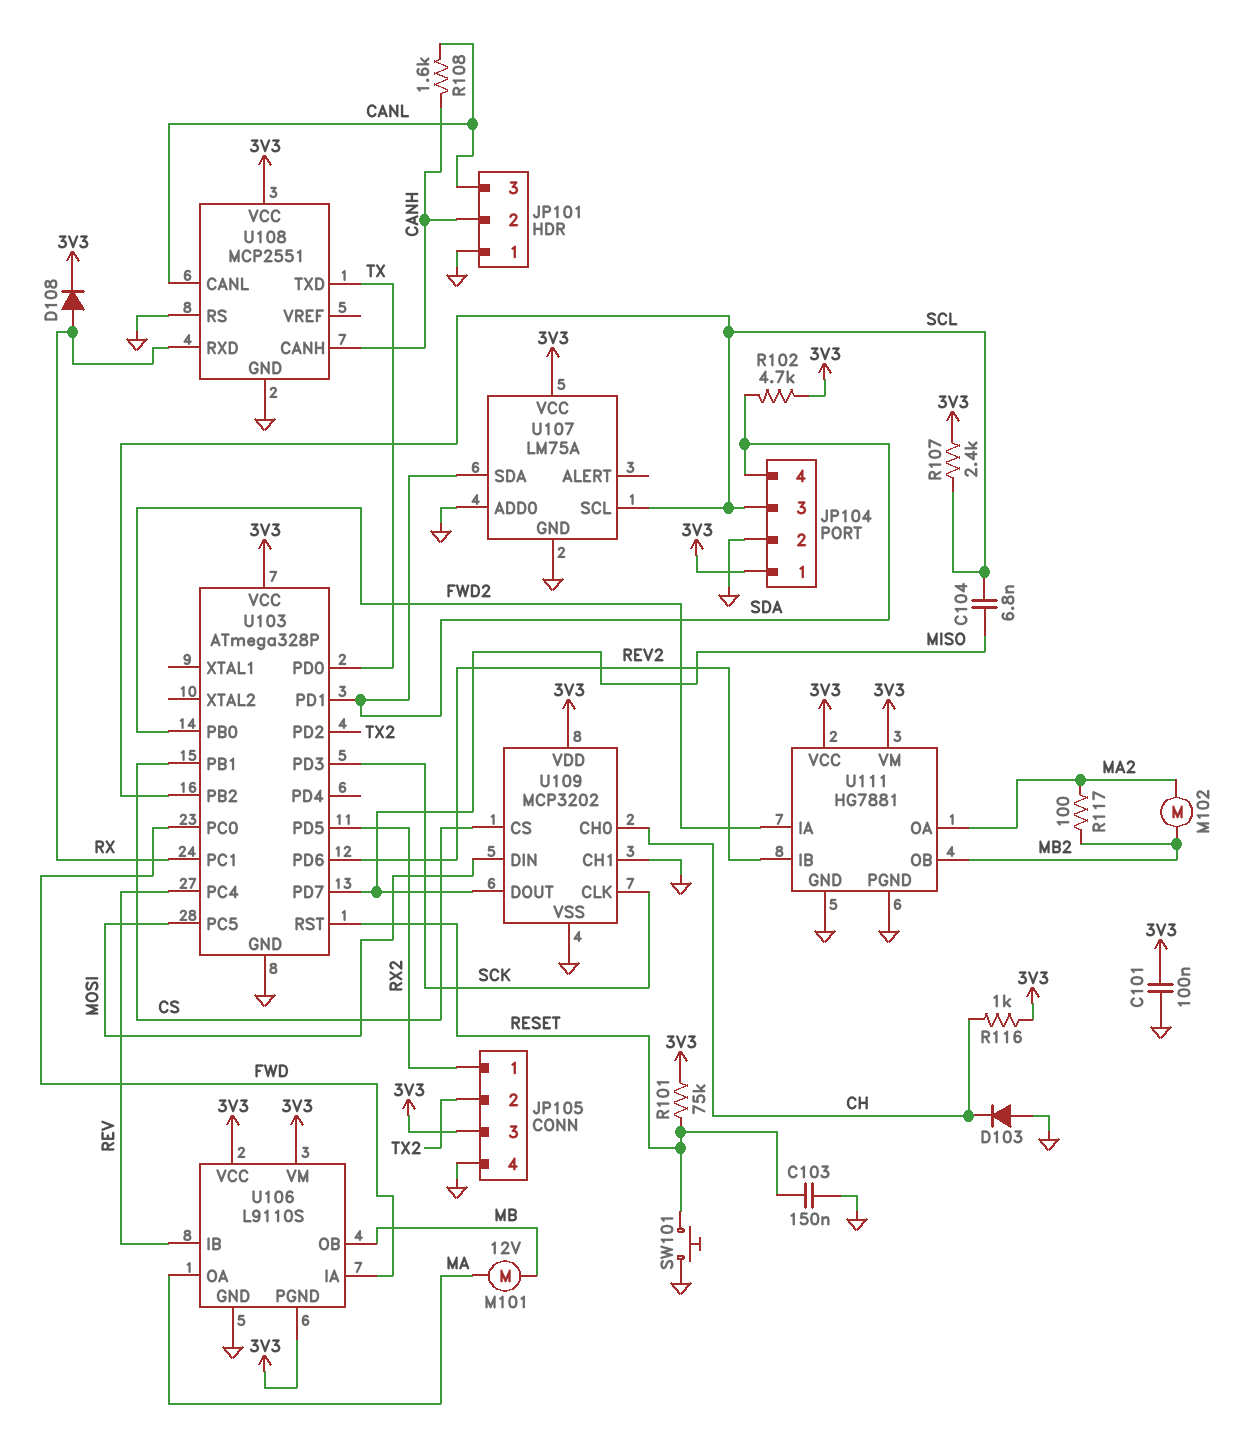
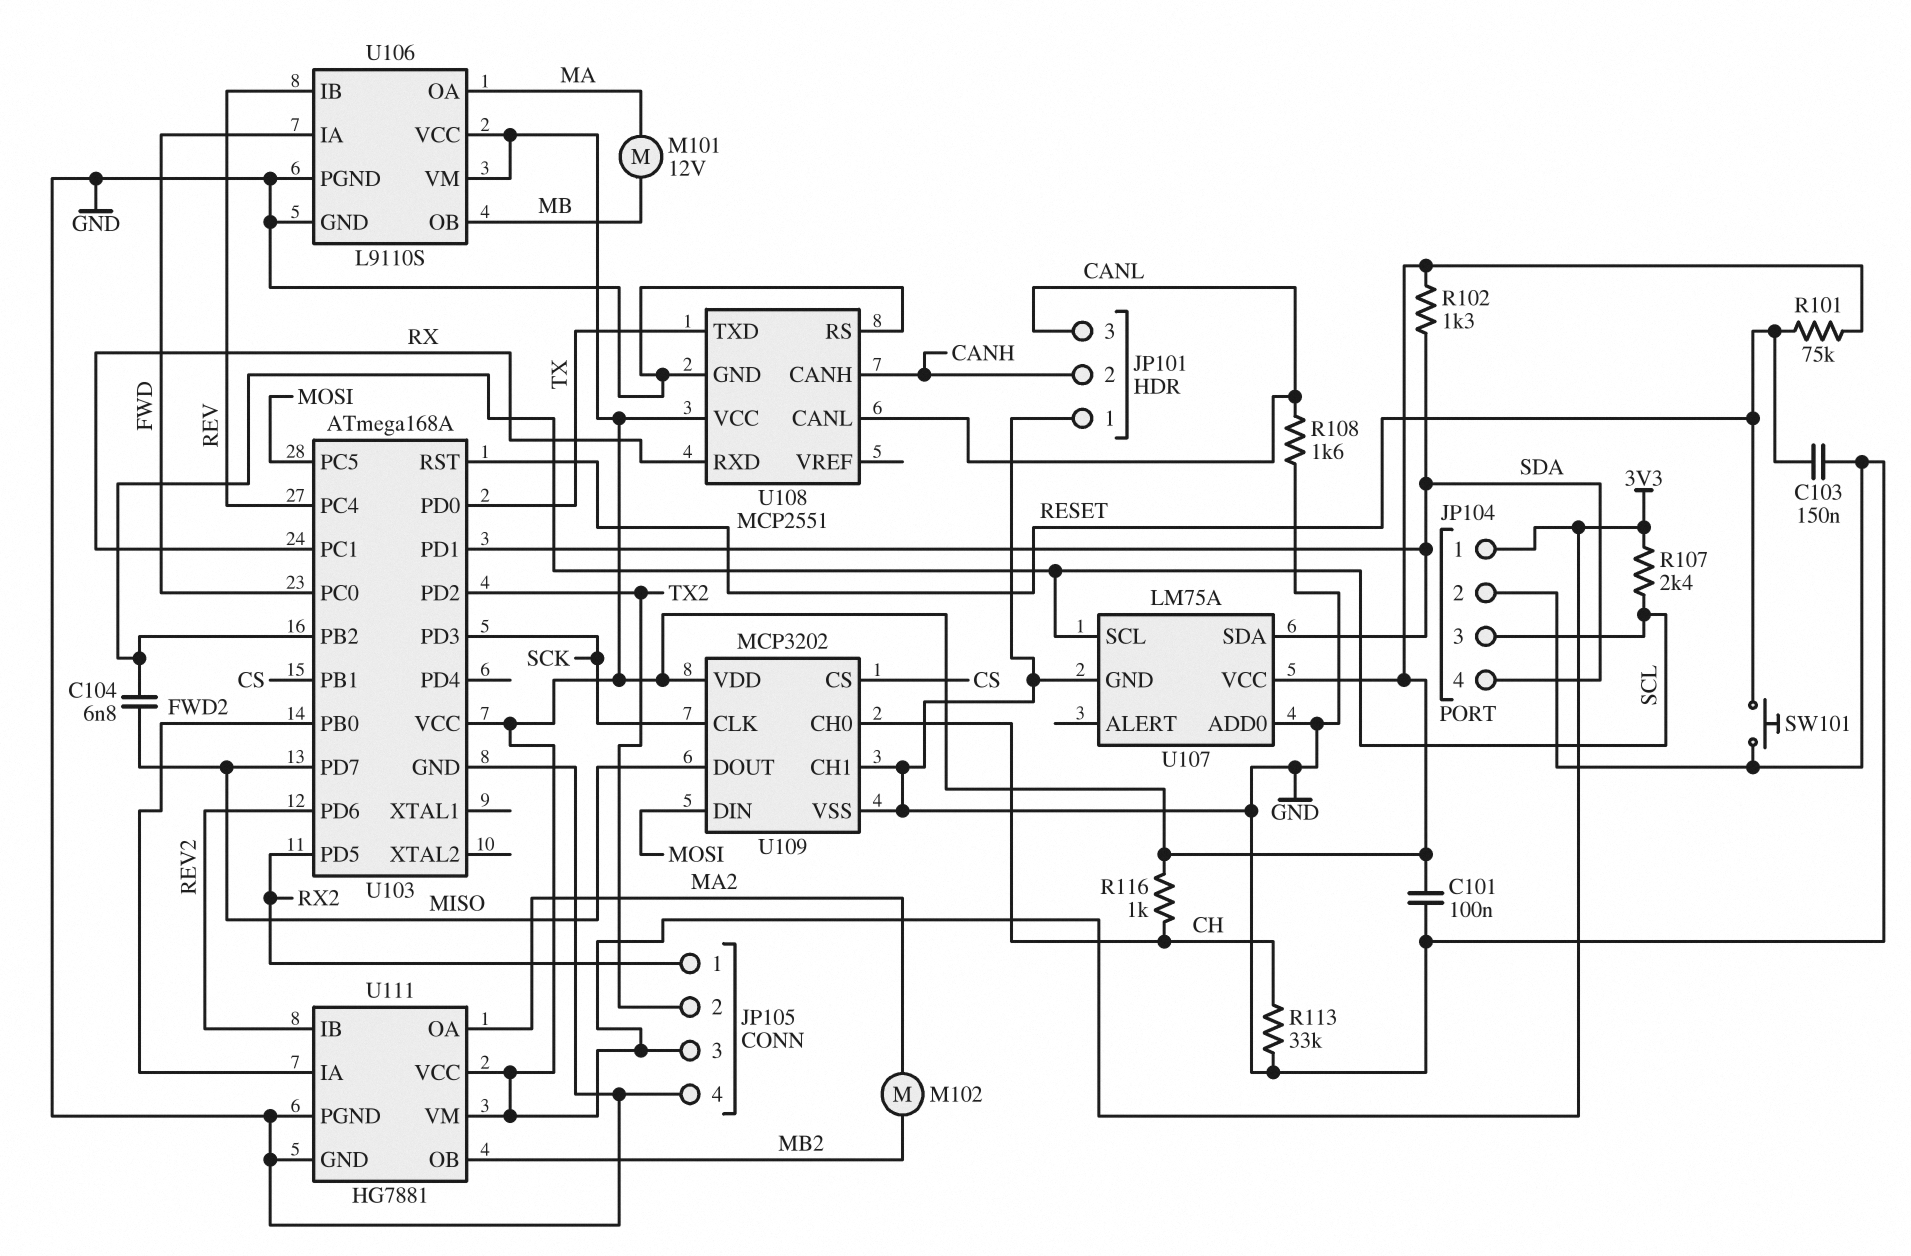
D103: diode (A GND, K CH) -> none
D108: diode (A RX, K 3V3) -> none
R102: 4.7k (3V3, SDA) -> 1.3k (3V3, SDA)
R108: 1.6k (CANH, CANL) -> 1.6k (CANL, GND)
R113: none -> 33k (CH, GND)
R117: 100 (MA2, MB2) -> none
U103: ATmega328P -> ATmega168A
U106 pin PGND: 3V3 -> GND

